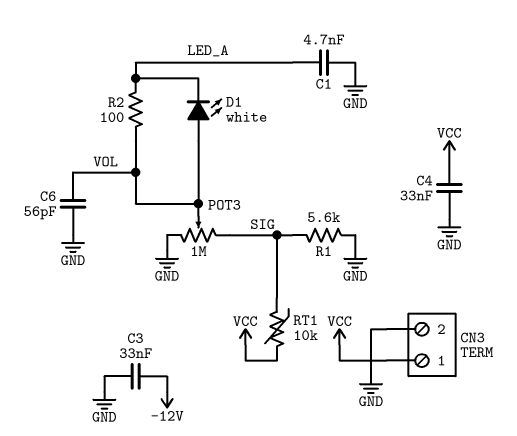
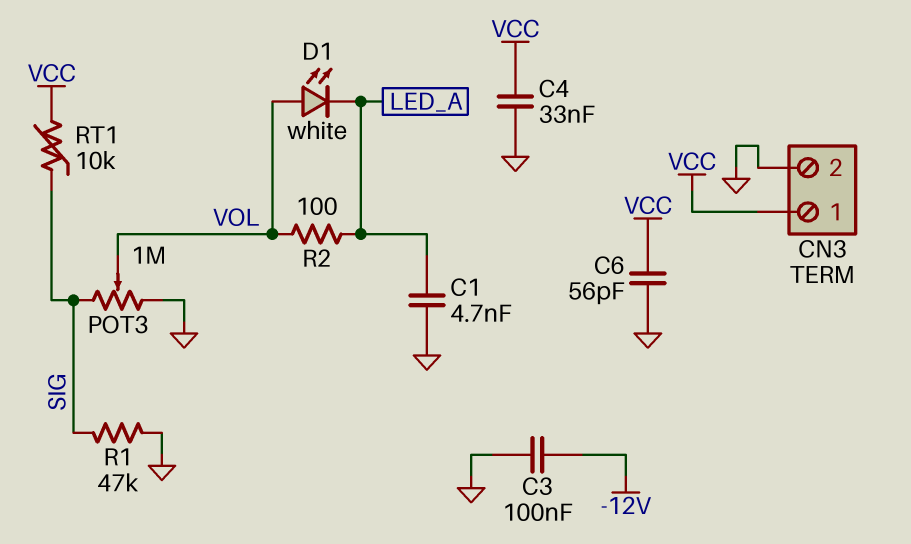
C3: 33nF (-12V, GND) -> 100nF (-12V, GND)
C6: 56pF (GND, VOL) -> 56pF (GND, VCC)
R1: 5.6k (GND, SIG) -> 47k (GND, SIG)

